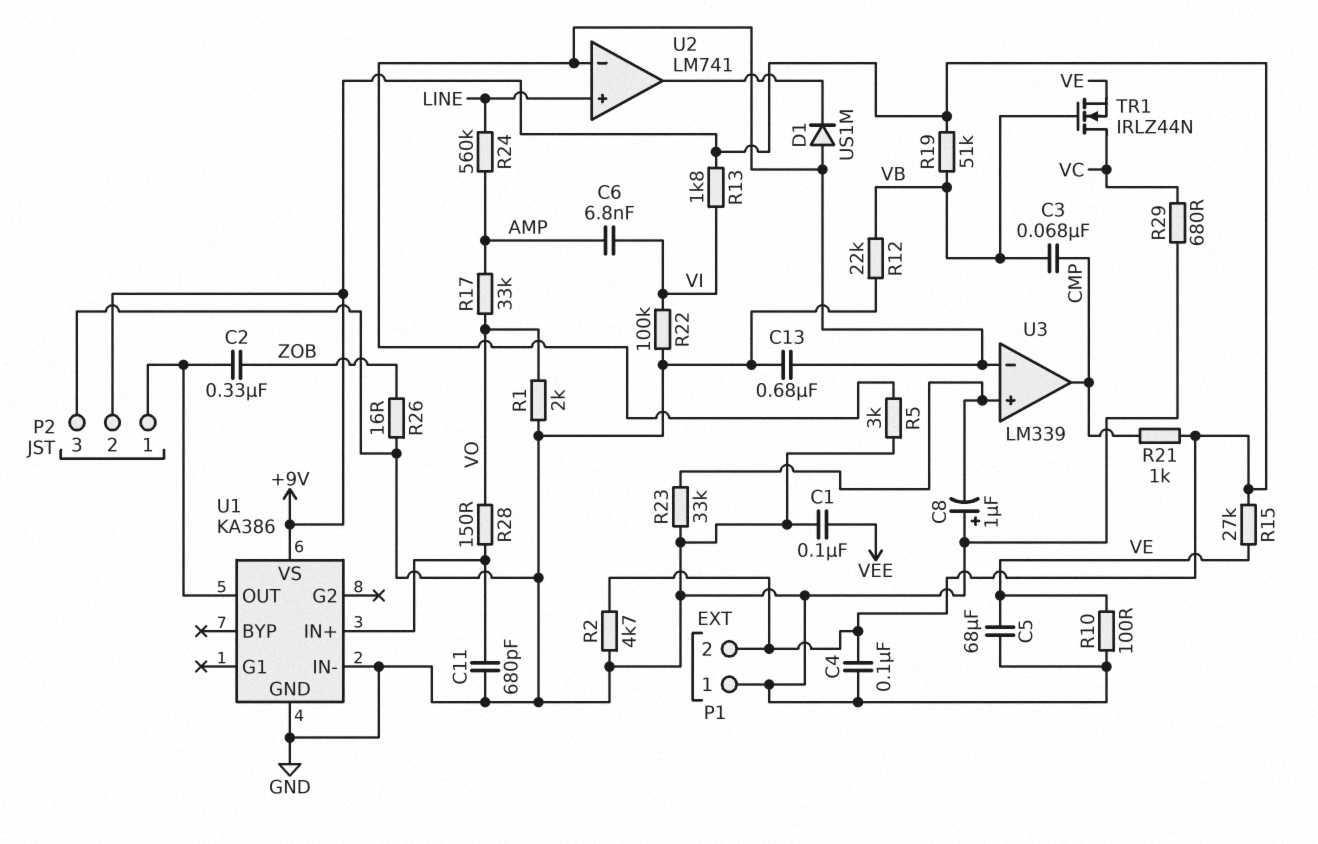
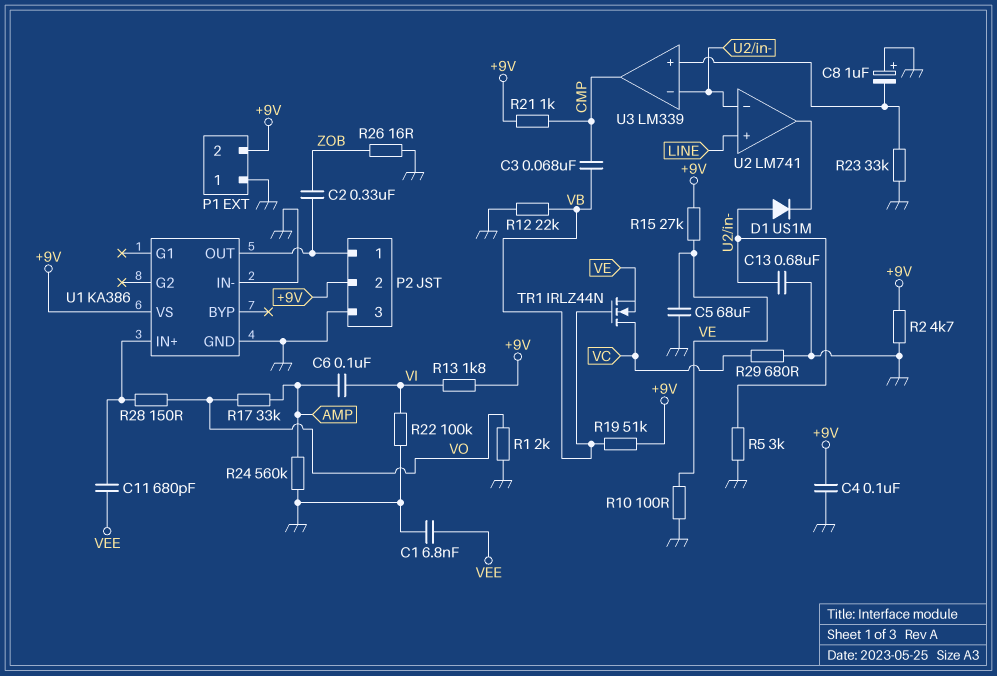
C1: 100nF (GND, VEE) -> 6.8nF (GND, VEE)
C6: 6.8nF (AMP, VI) -> 100nF (AMP, VI)
C11: 680pF (GND, U1/IN+) -> 680pF (U1/IN+, VEE)
R24: 560k (AMP, LINE) -> 560k (AMP, GND)

